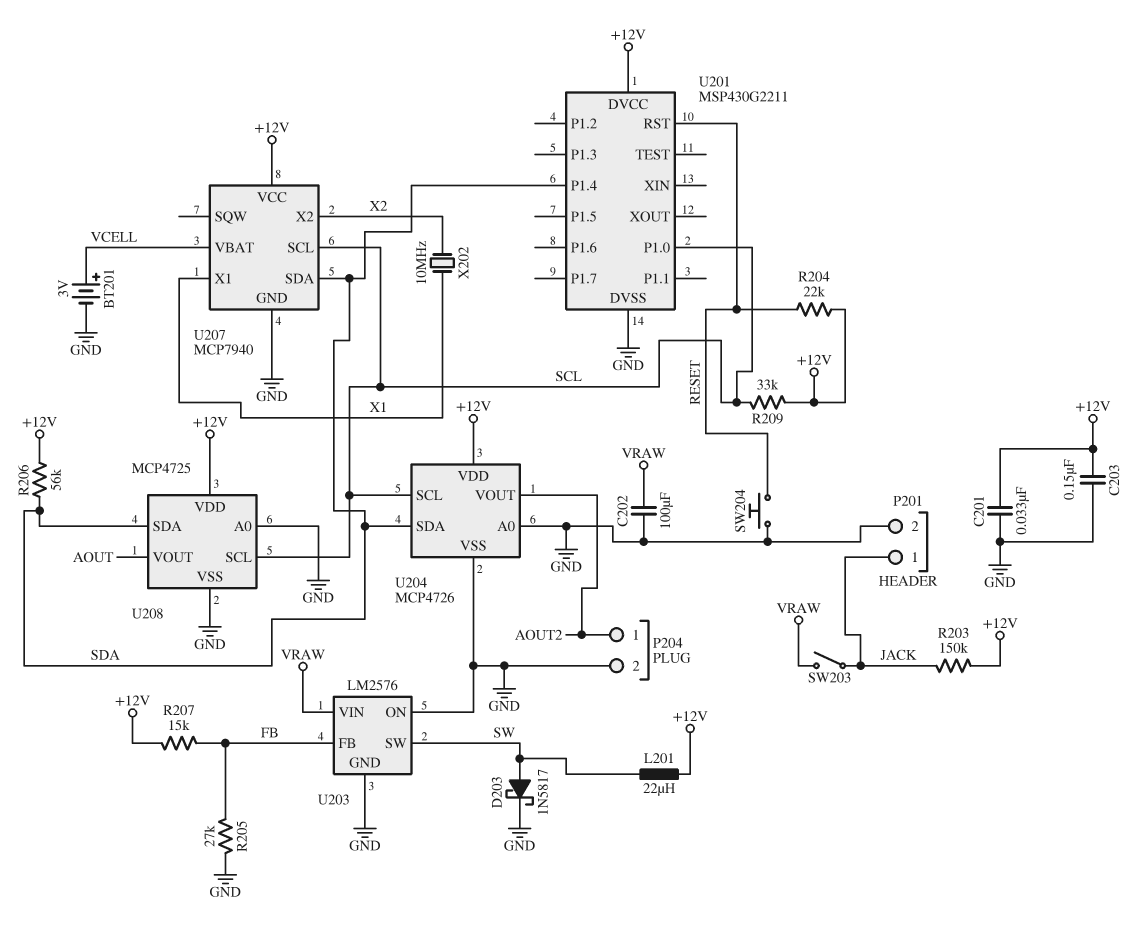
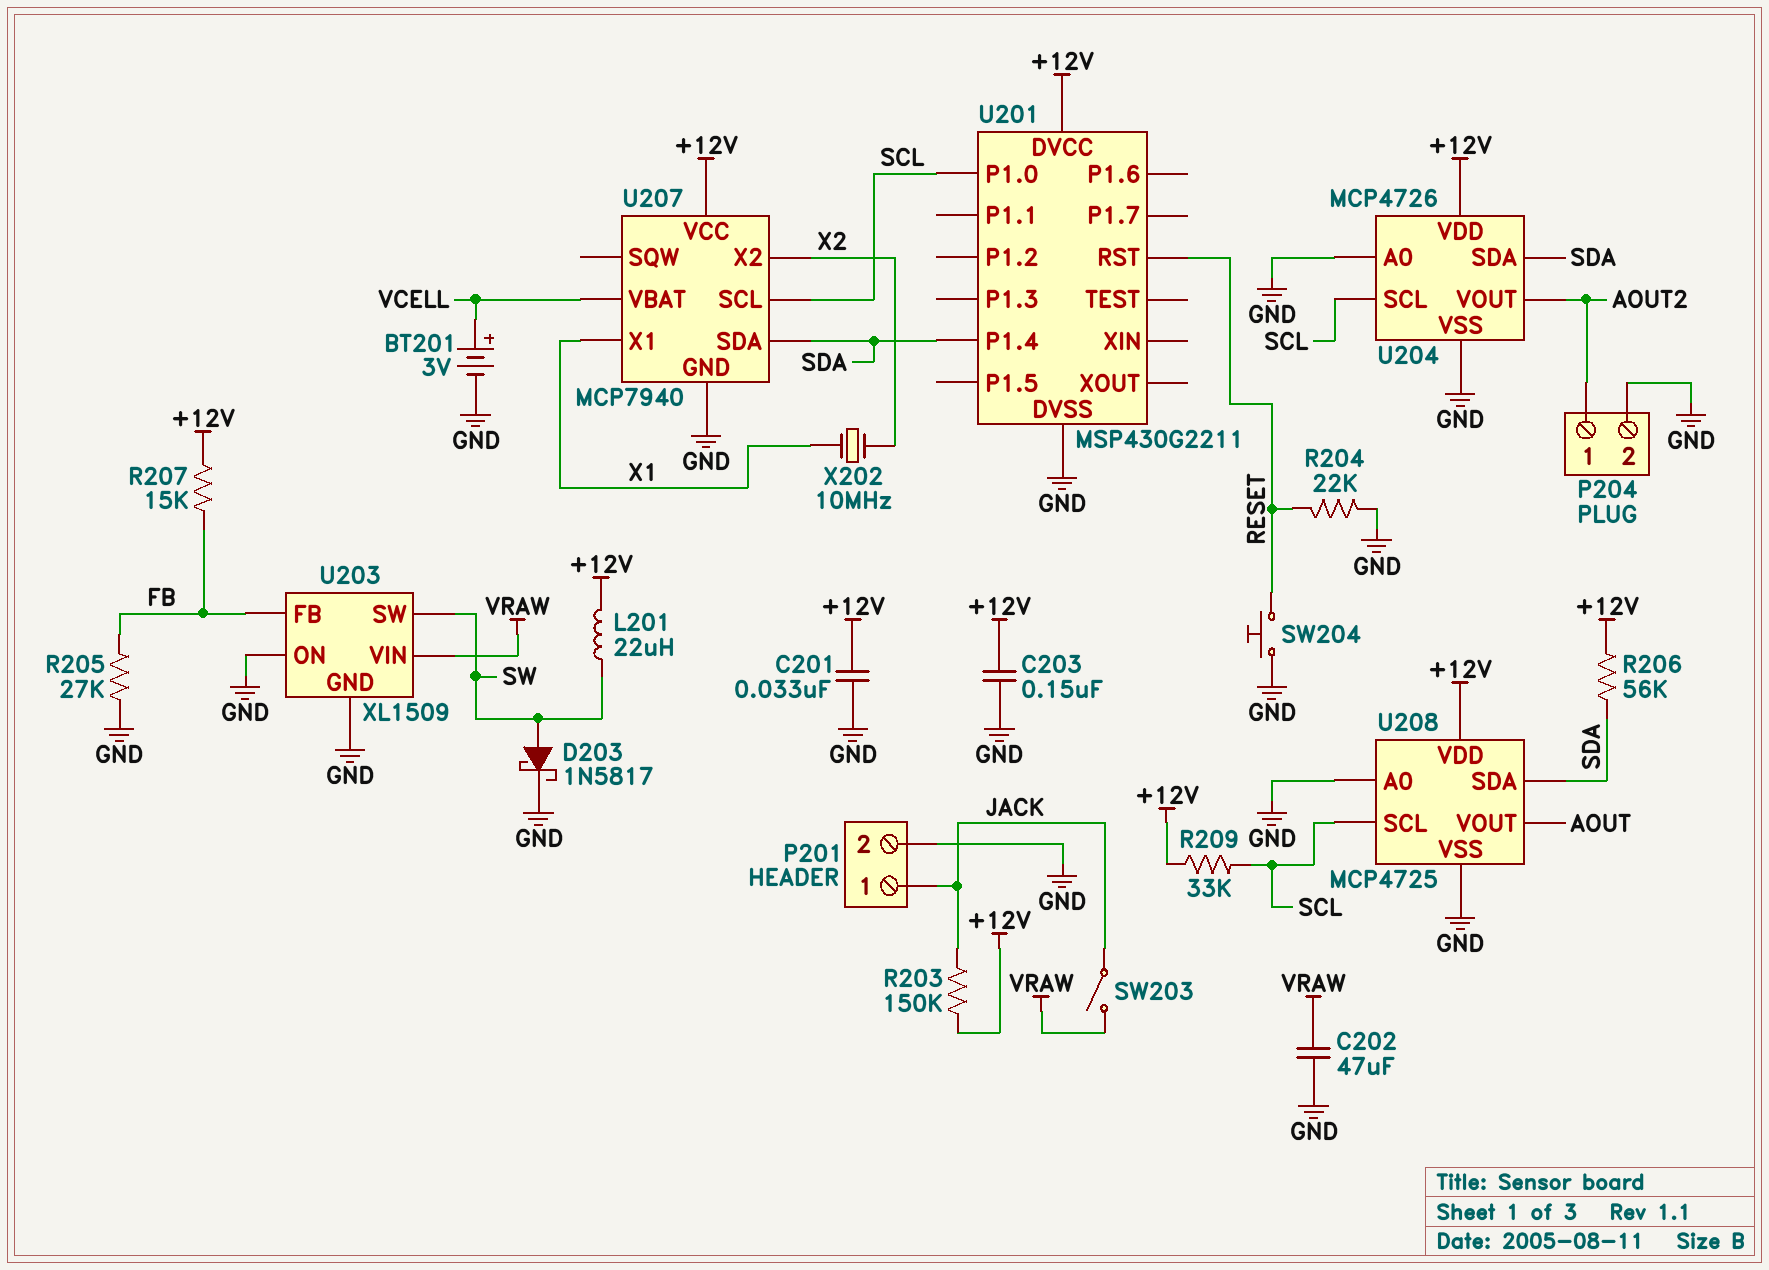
C202: 100uF (GND, VRAW) -> 47uF (GND, VRAW)
R204: 22k (+12V, RESET) -> 22k (GND, RESET)
U203: LM2576 -> XL1509

